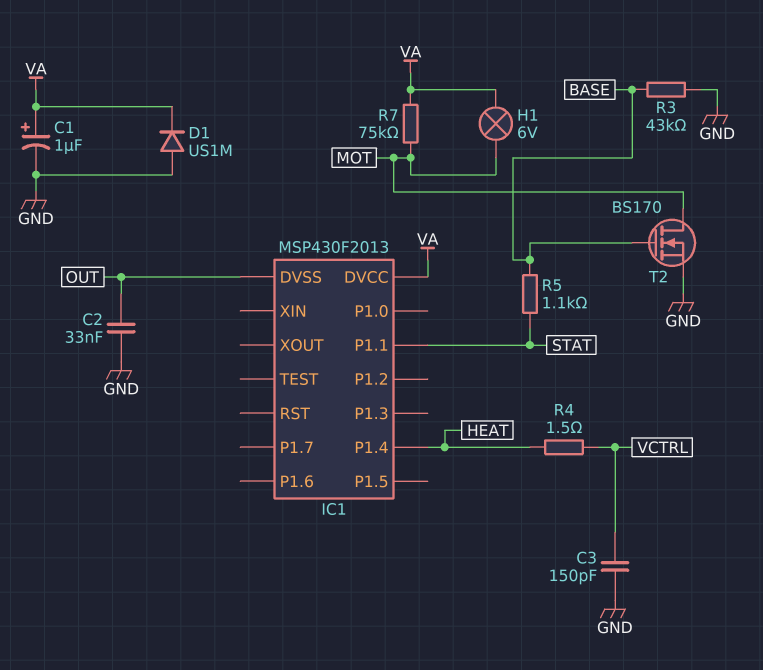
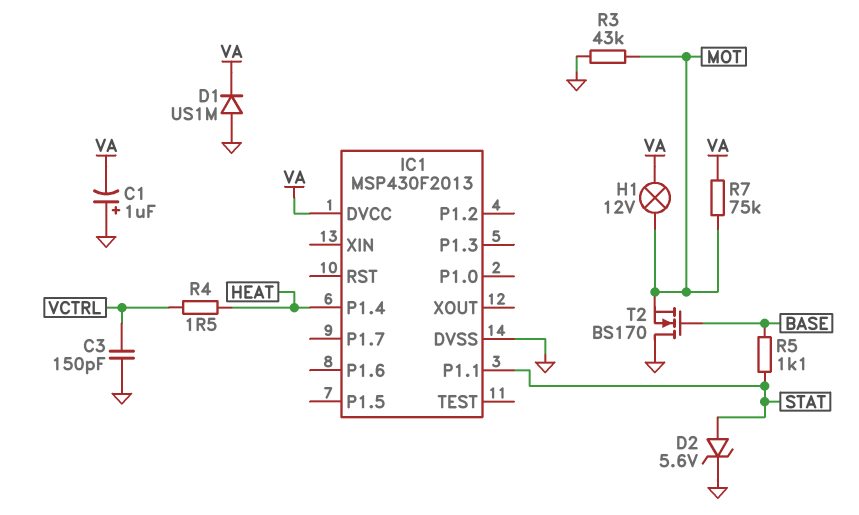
C1: 1uF (plus VA, minus GND) -> 1uF (plus GND, minus VA)
C2: 33nF (GND, OUT) -> none
D2: none -> zener 5.6V (A STAT, K GND)
H1: lamp 6V (MOT, VA) -> lamp 12V (MOT, VA)
IC1 pin DVSS: OUT -> GND
R3: 43k (BASE, GND) -> 43k (GND, MOT)
T2: NMOS BS170 (G BASE, D MOT, S GND) -> NMOS BS170 (G BASE, D GND, S MOT)

